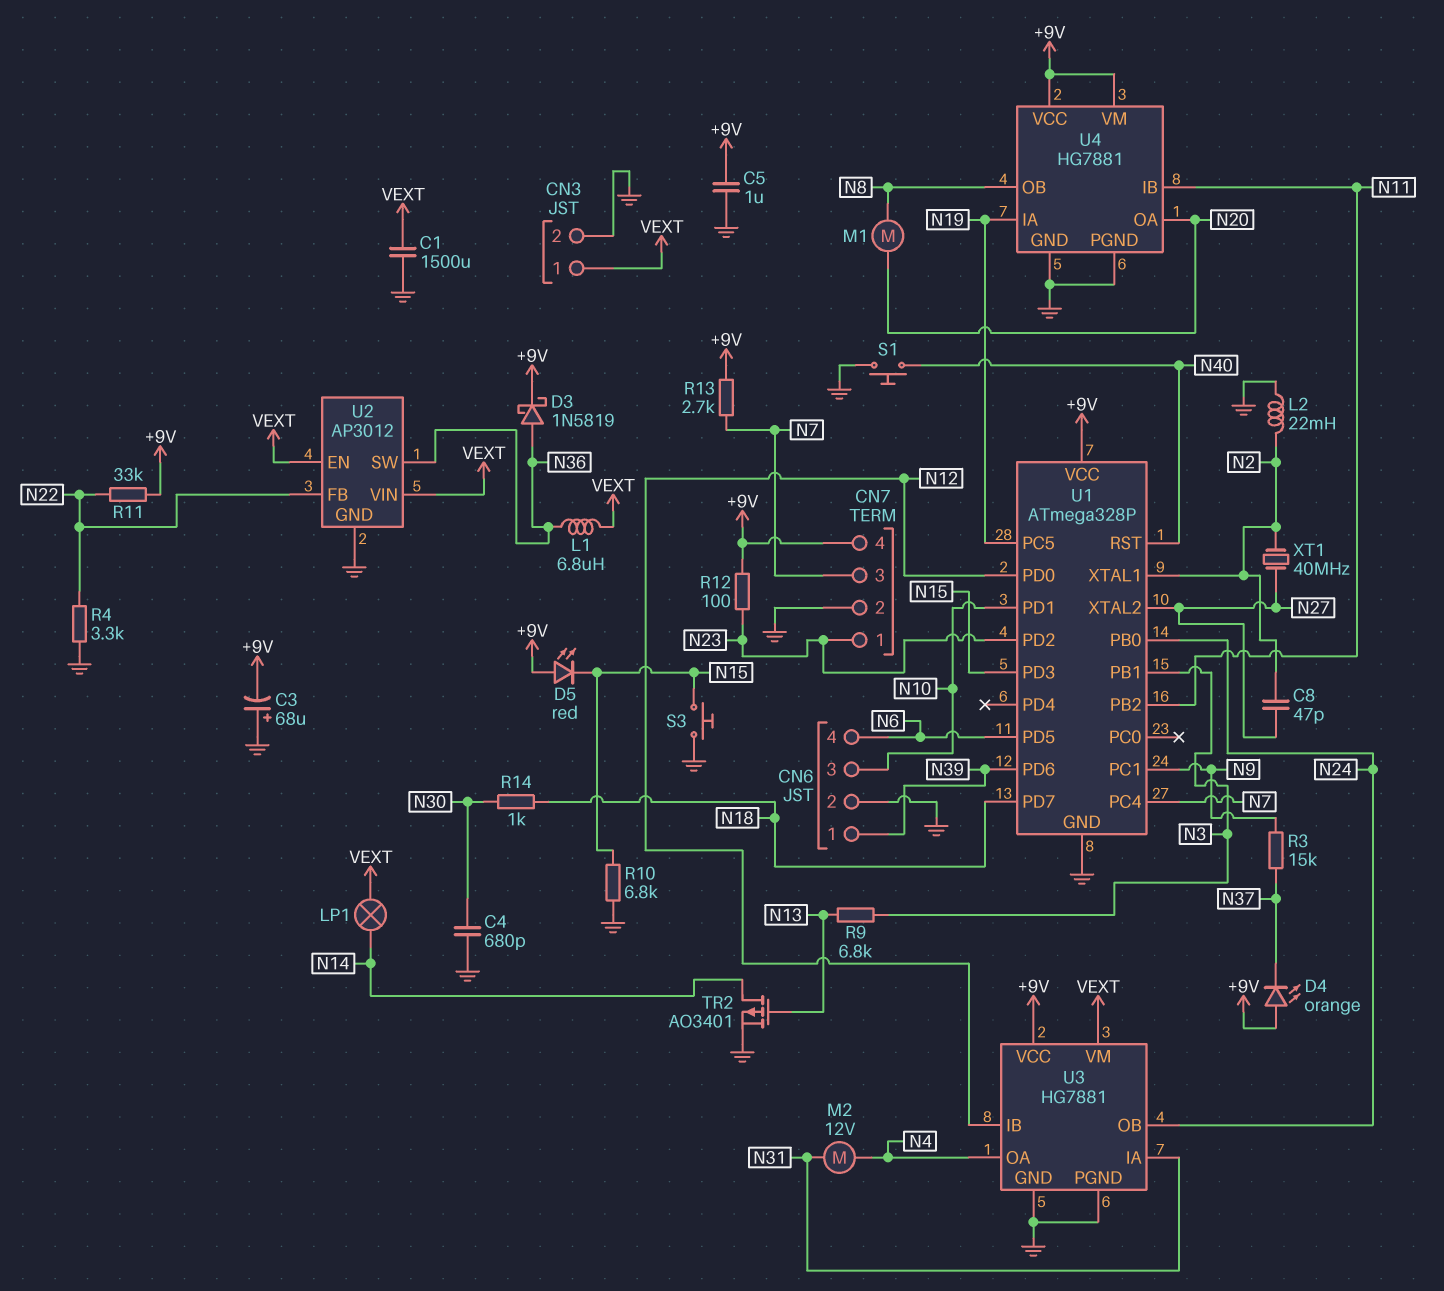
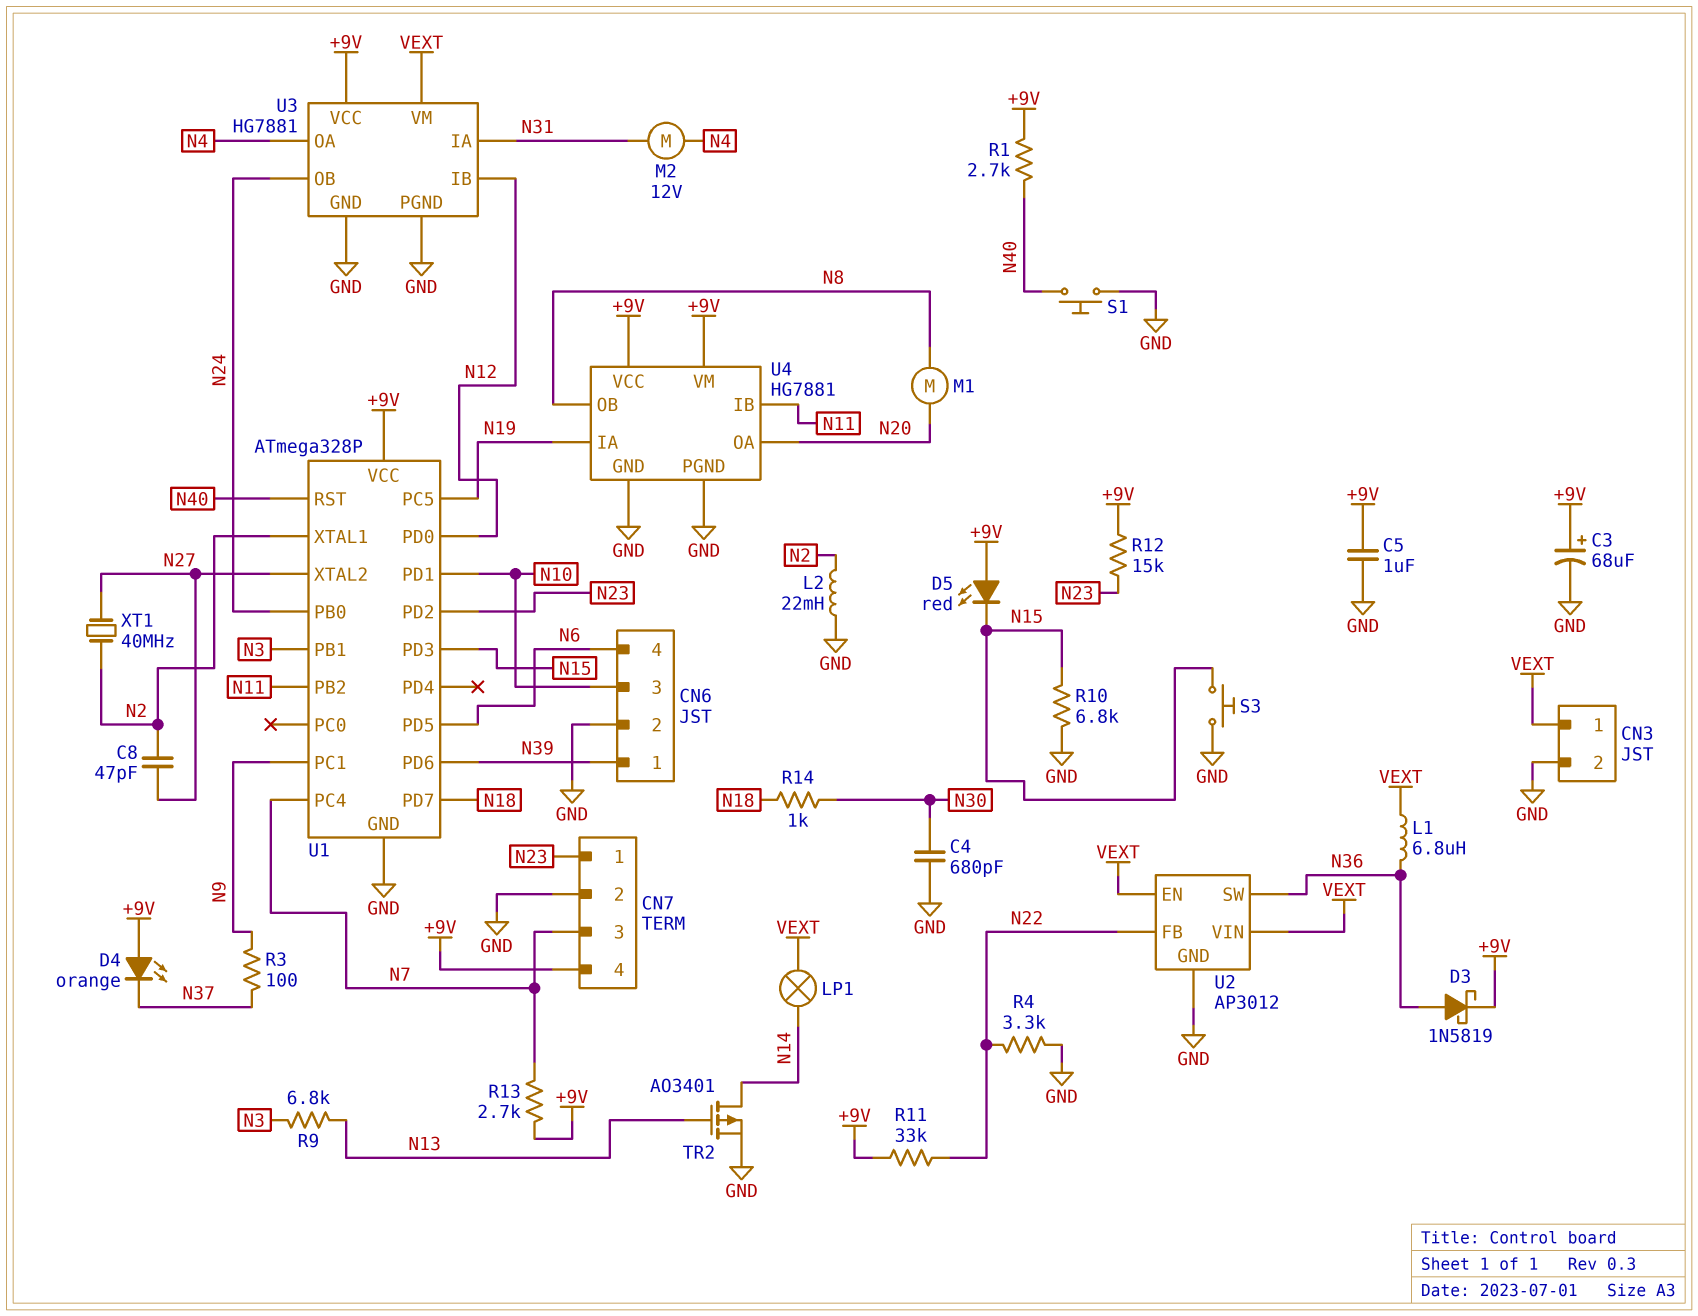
C1: 1500uF (GND, VEXT) -> none
C3: 68uF (plus GND, minus +9V) -> 68uF (plus +9V, minus GND)
R1: none -> 2.7k (+9V, N40)
R3: 15k (N9, N37) -> 100 (N9, N37)
R12: 100 (+9V, N23) -> 15k (+9V, N23)

